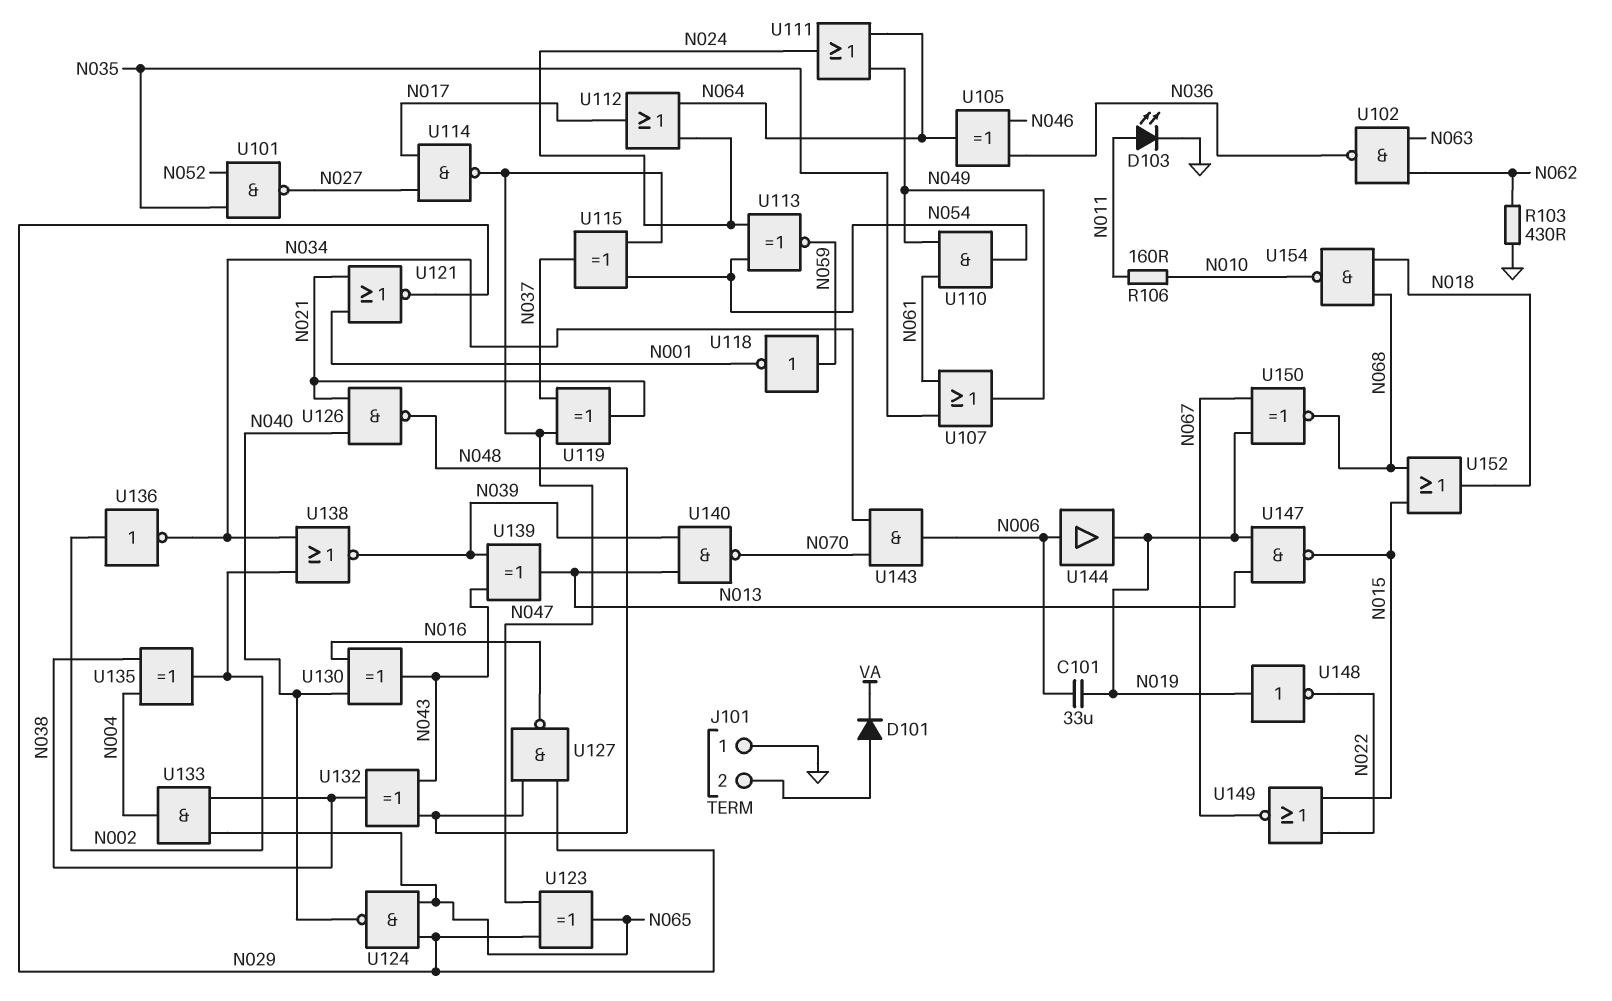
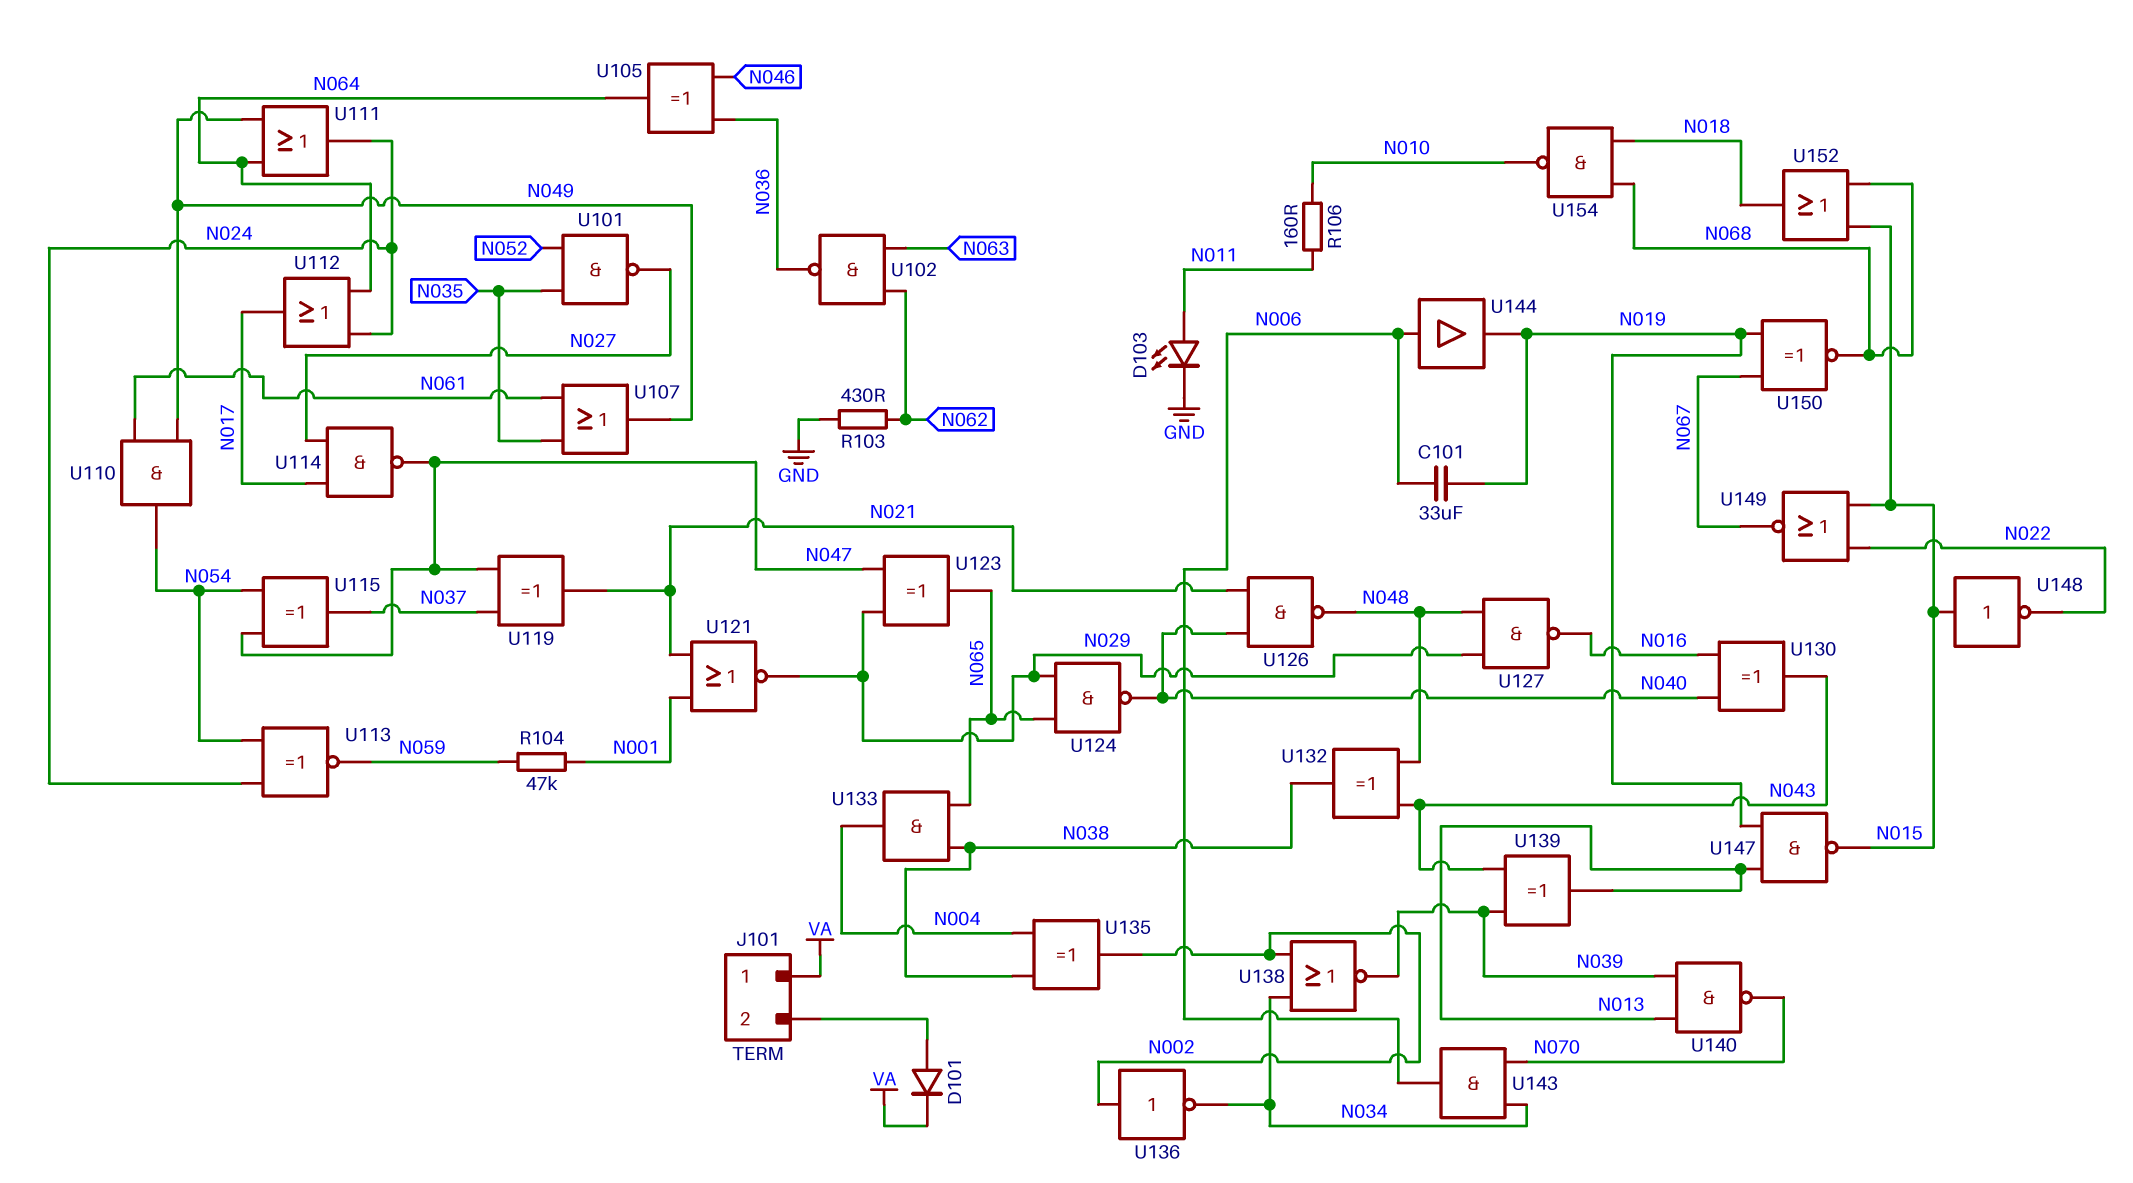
J101 pin 1: GND -> VA
R104: none -> 47k (N001, N059)
U118: NOT (in N059, out N001) -> none
U148: NOT (in N019, out N022) -> NOT (in N015, out N022)

